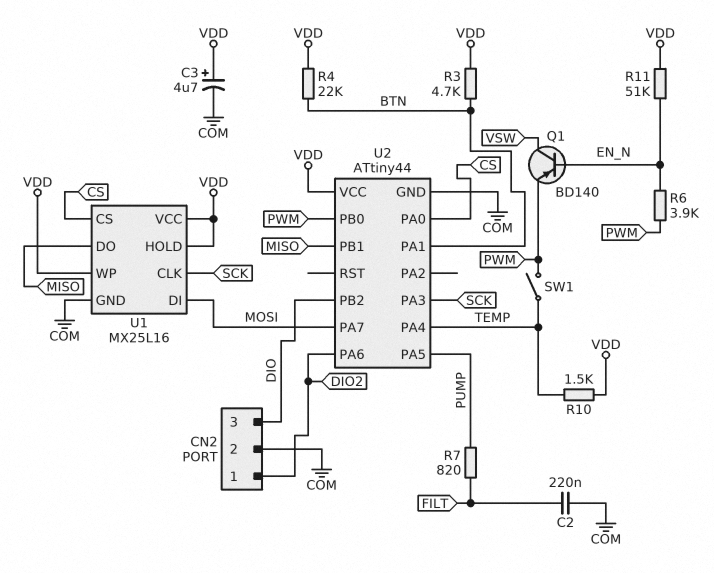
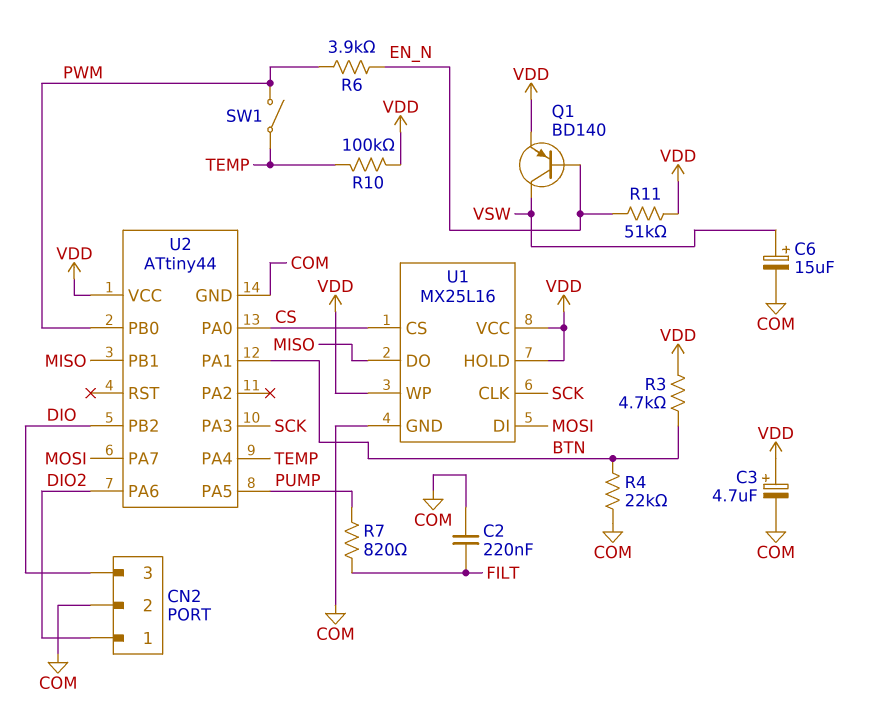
C6: none -> 15uF (plus VSW, minus COM)
Q1: PNP BD140 (B EN_N, C VSW, E PWM) -> PNP BD140 (B EN_N, C VSW, E VDD)
R4: 22k (BTN, VDD) -> 22k (BTN, COM)
R10: 1.5k (TEMP, VDD) -> 100k (TEMP, VDD)

